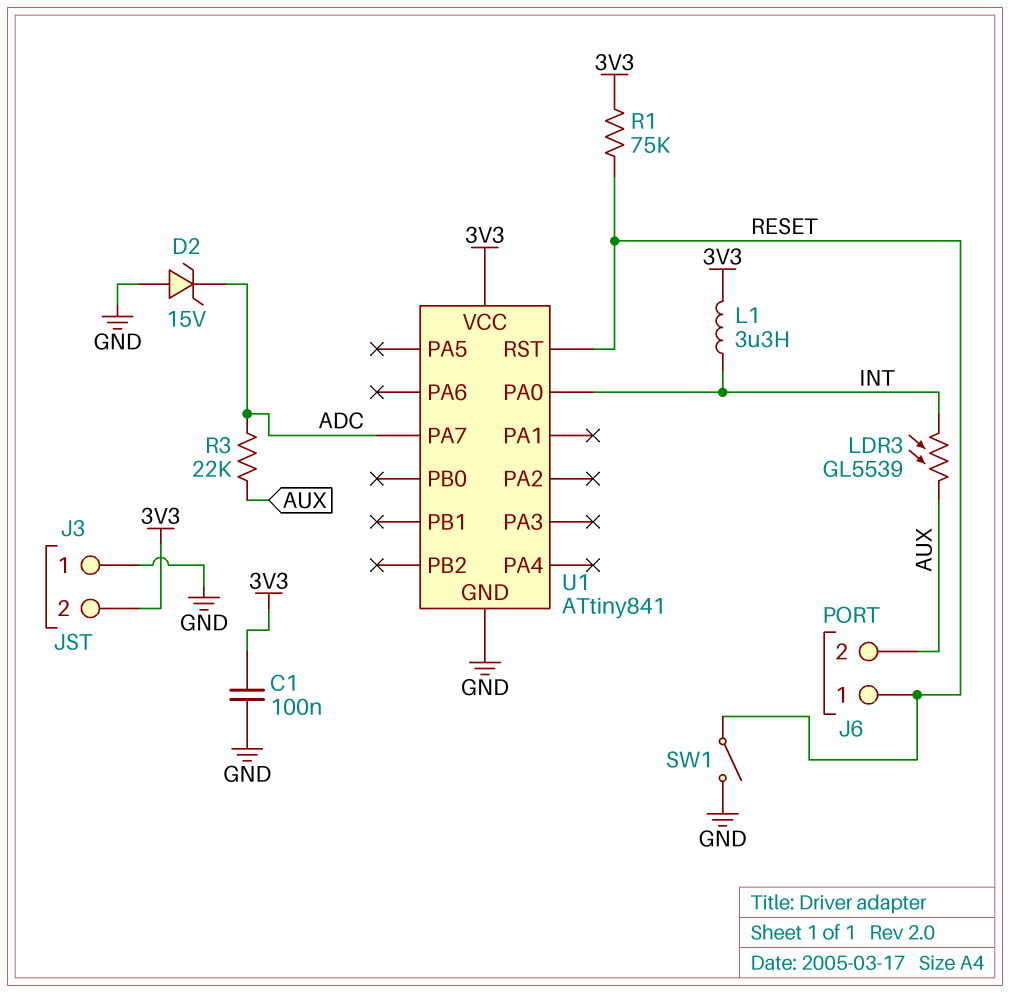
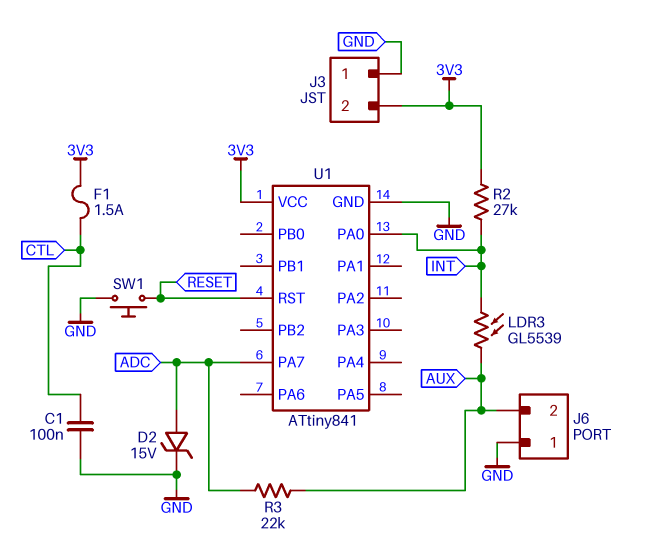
C1: 100nF (3V3, GND) -> 100nF (CTL, GND)
D2: zener 15V (A GND, K ADC) -> zener 15V (A ADC, K GND)
F1: none -> 1.5A (3V3, CTL)
J6 pin 1: RESET -> GND
L1: 3.3uH (3V3, INT) -> none
R1: 75k (3V3, RESET) -> none
R2: none -> 27k (3V3, INT)
SW1: switch (GND, RESET) -> button (GND, RESET)

